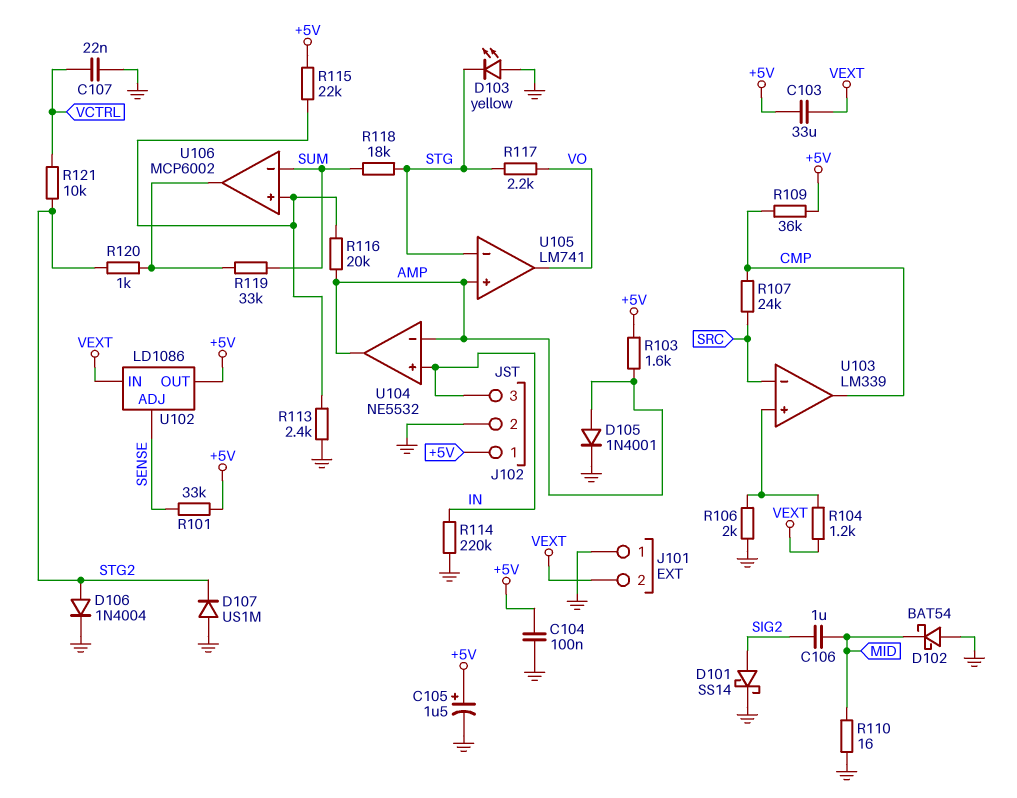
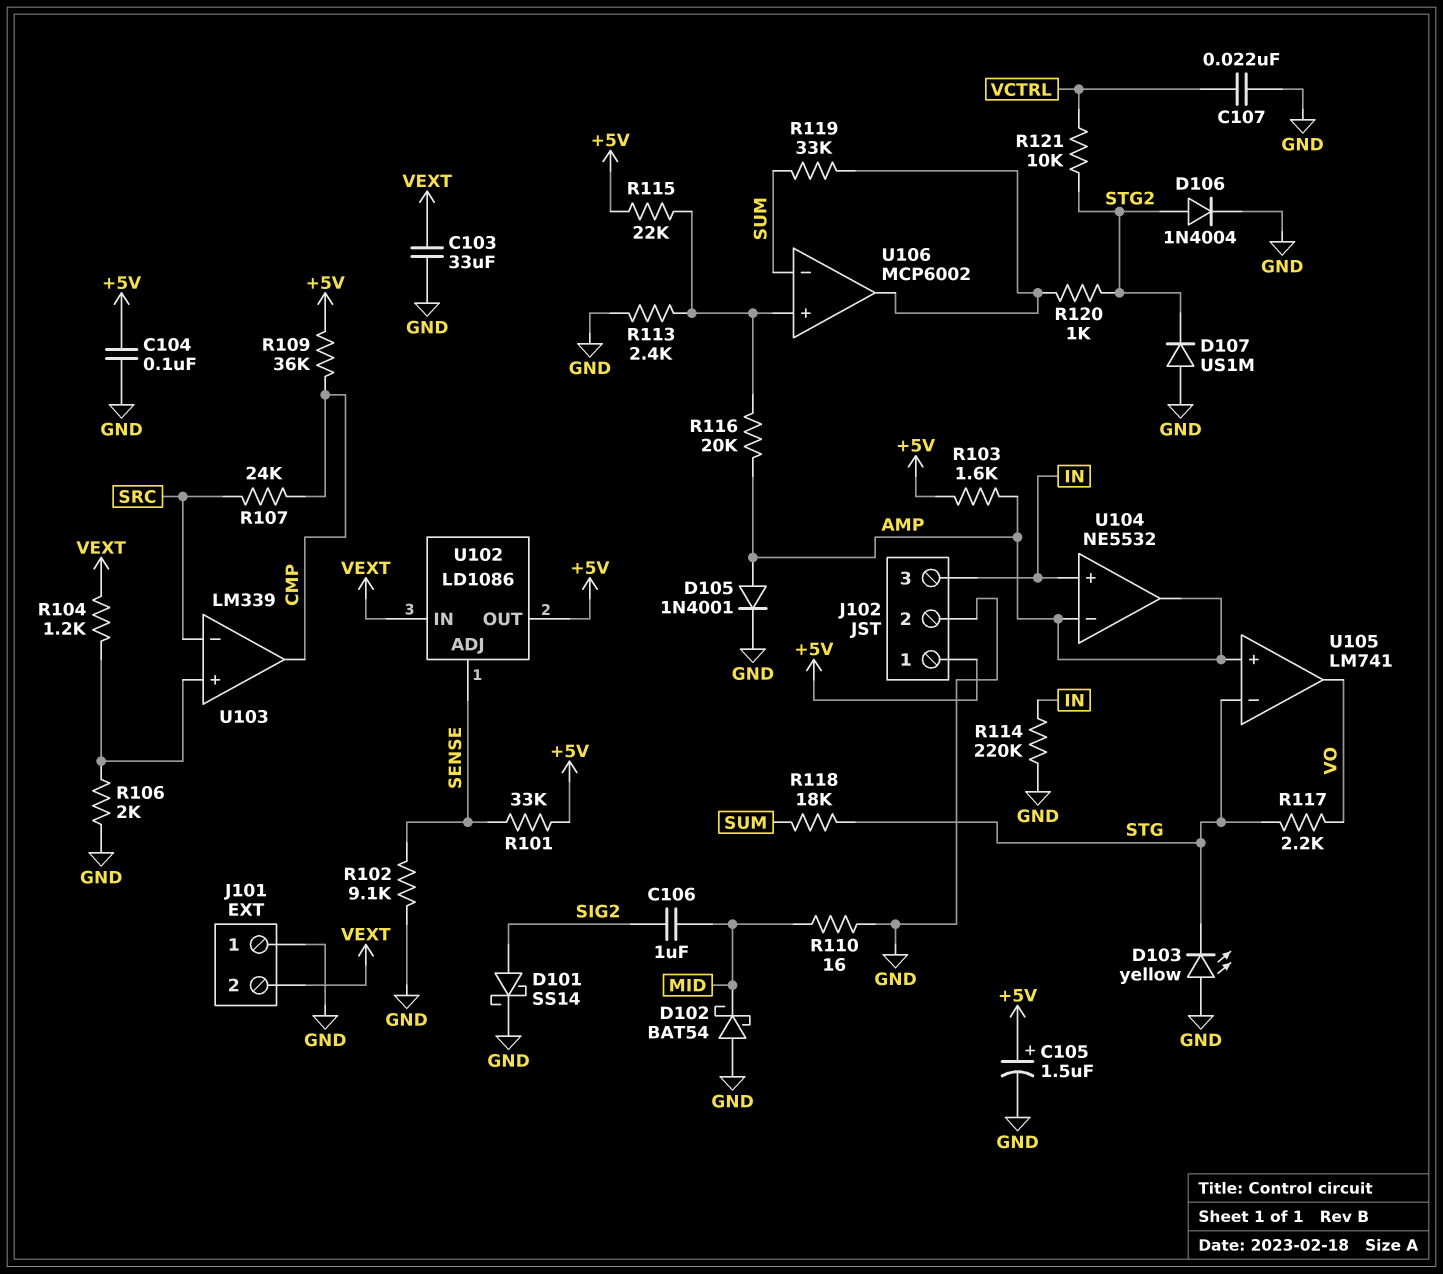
C103: 33uF (+5V, VEXT) -> 33uF (GND, VEXT)
R102: none -> 9.1k (GND, SENSE)

